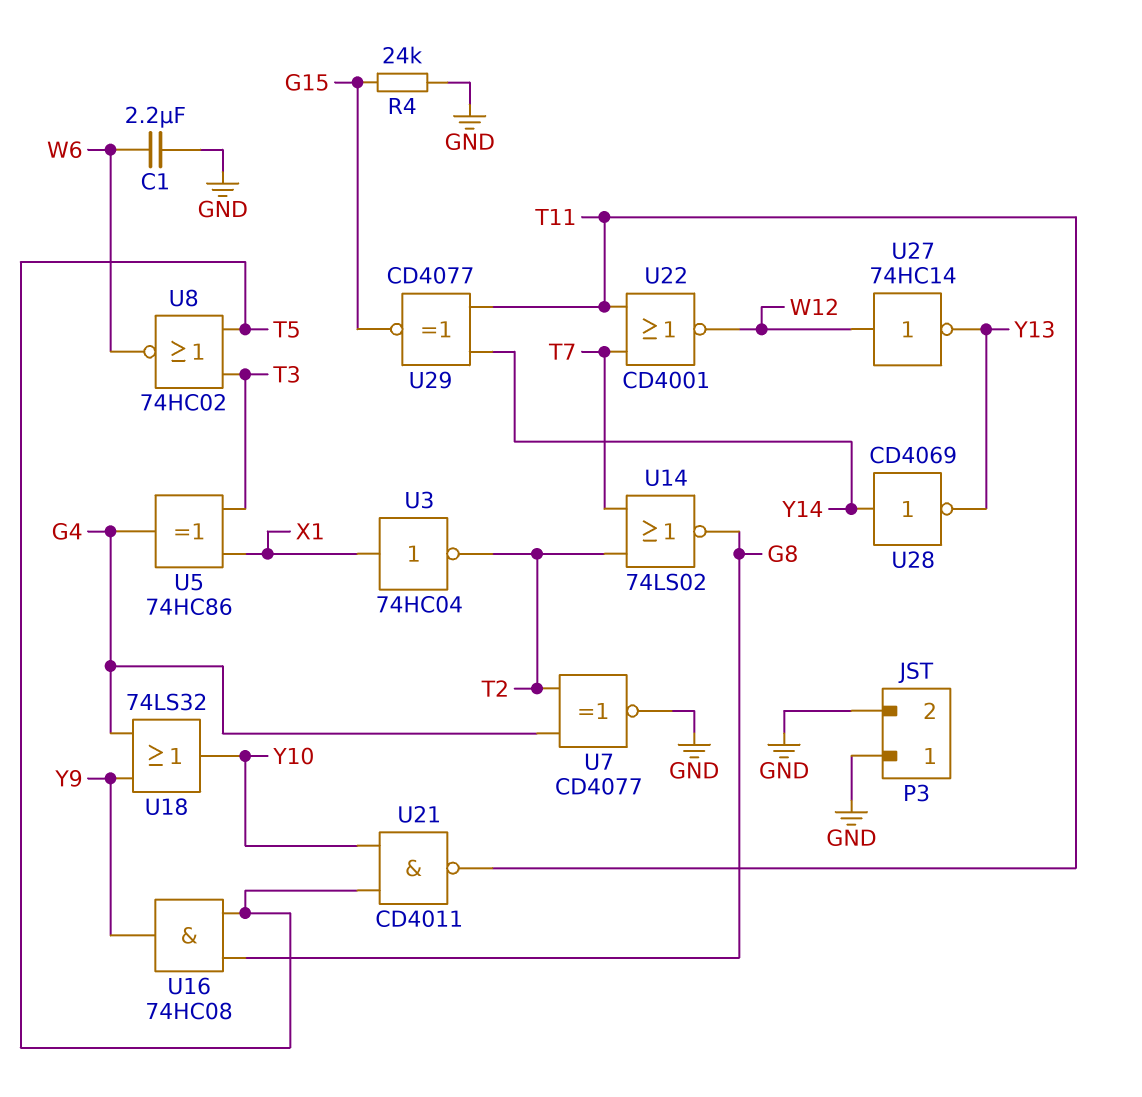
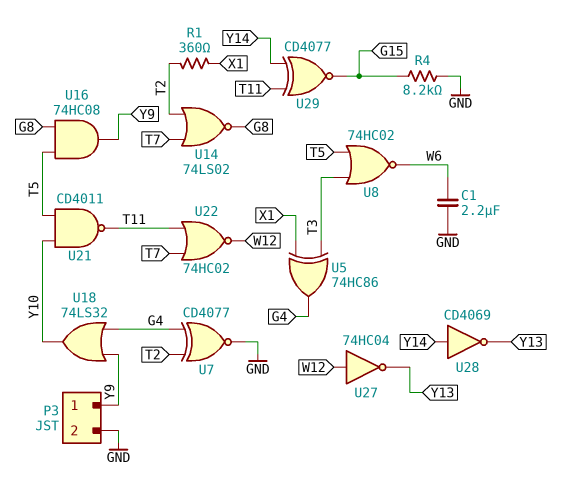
P3 pin 1: GND -> Y9
R1: none -> 360 (T2, X1)
R4: 24k (G15, GND) -> 8.2k (G15, GND)
U3: NOT 74HC04 (in X1, out T2) -> none
U22: NOR CD4001 (in T7, in T11, out W12) -> NOR 74HC02 (in T7, in T11, out W12)
U27: NOT 74HC14 (in W12, out Y13) -> NOT 74HC04 (in W12, out Y13)

